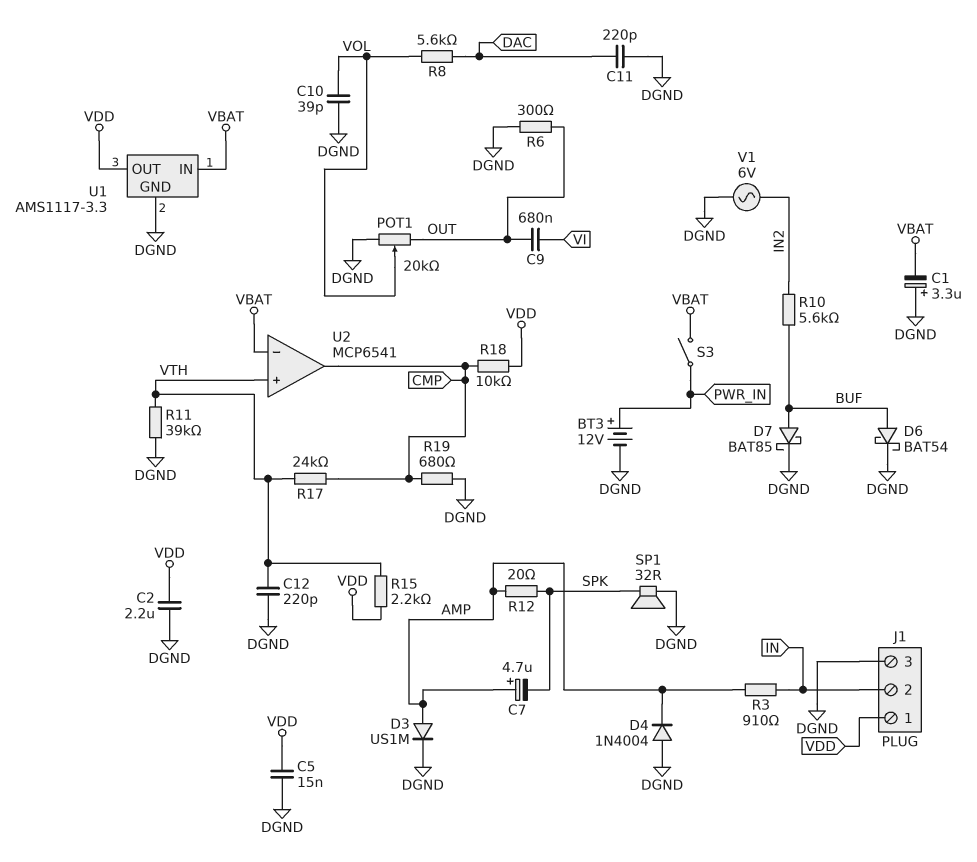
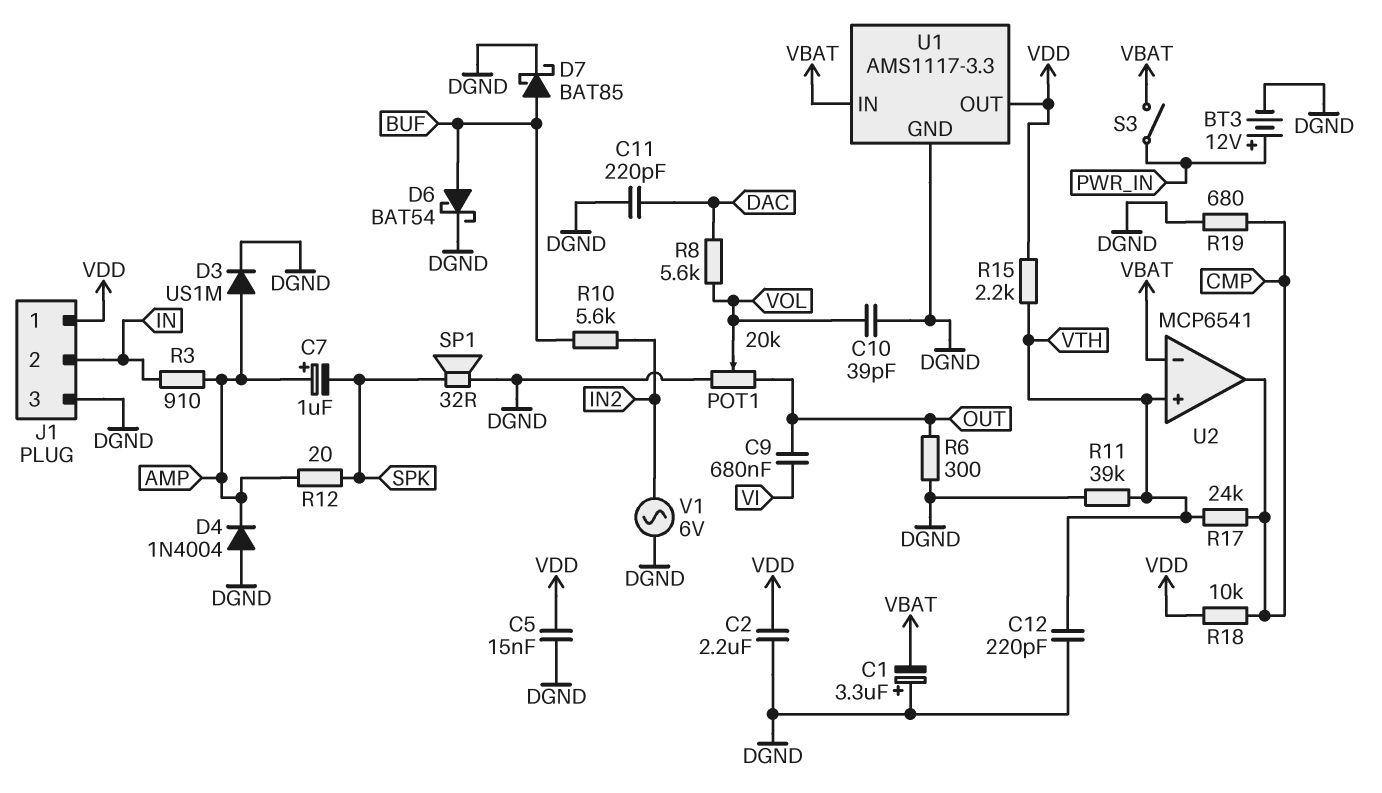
C7: 4.7uF (plus AMP, minus SPK) -> 1uF (plus AMP, minus SPK)

